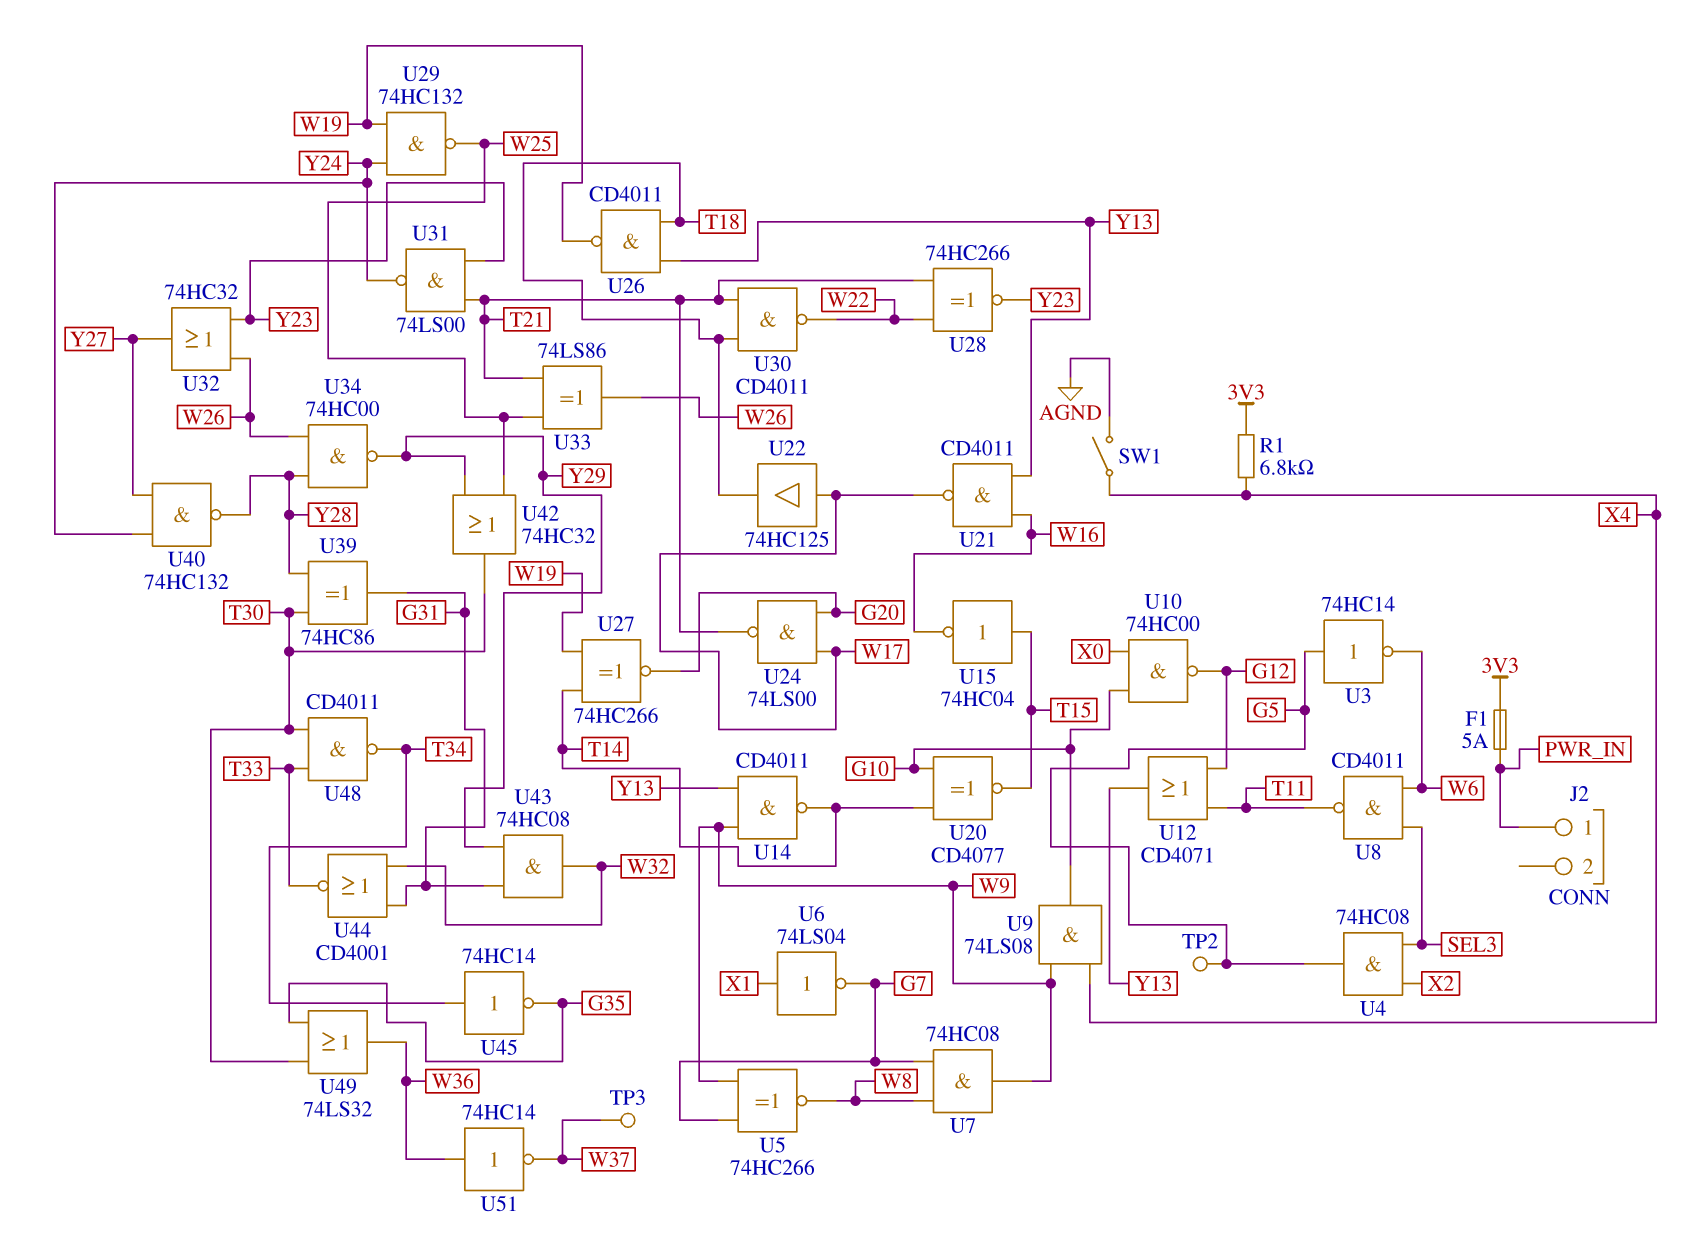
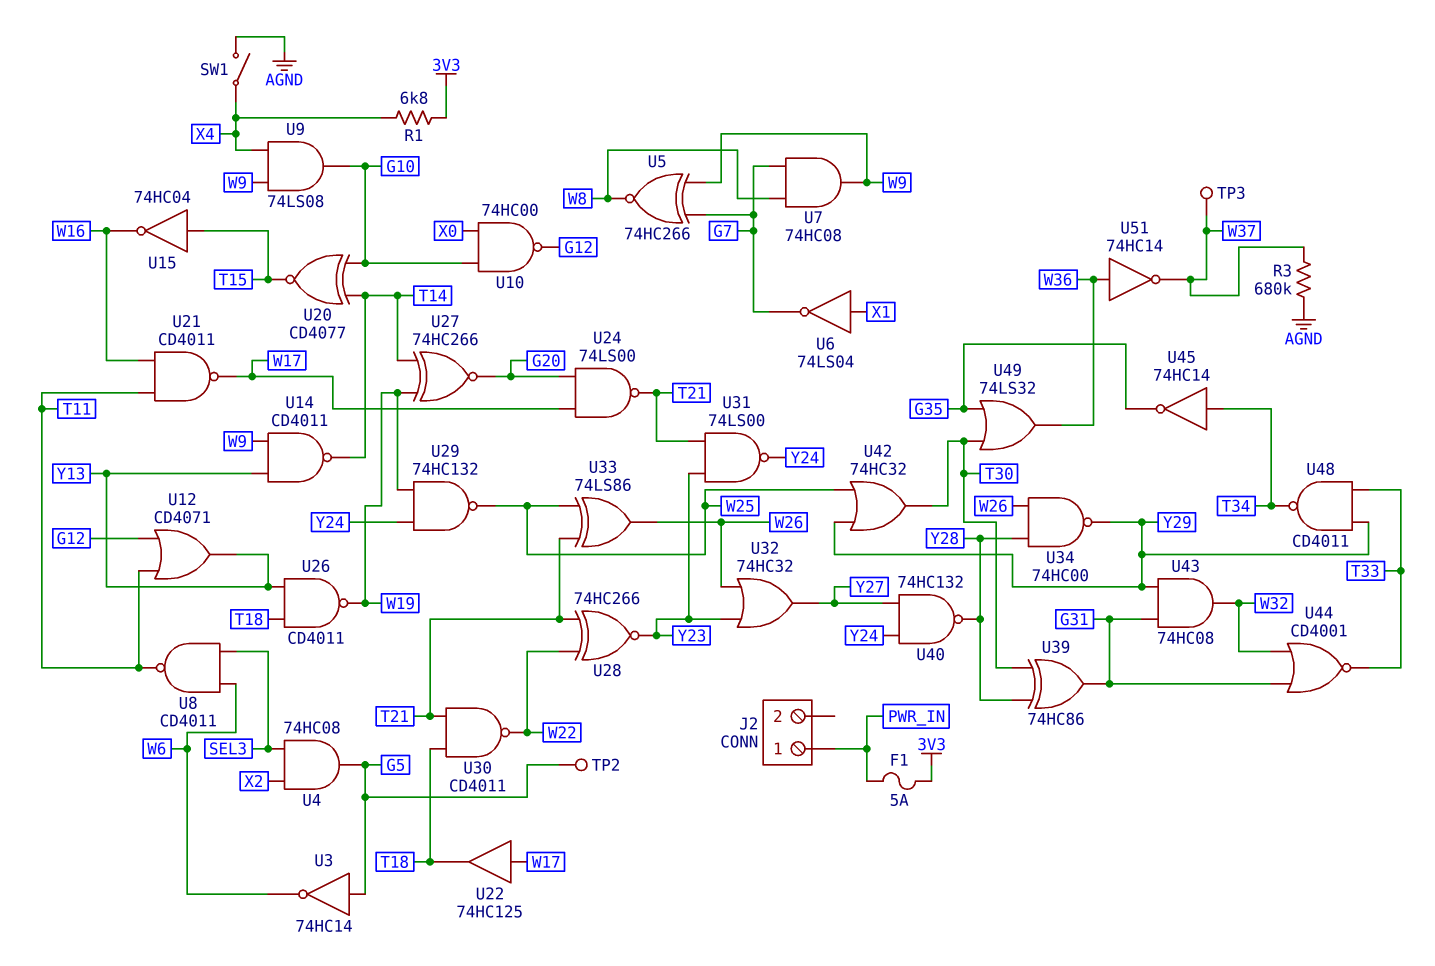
R3: none -> 680k (AGND, W37)
U21: NAND CD4011 (in W16, in Y13, out W17) -> NAND CD4011 (in T11, in W16, out W17)
U48: NAND CD4011 (in T30, in T33, out T34) -> NAND CD4011 (in T33, in Y29, out T34)

